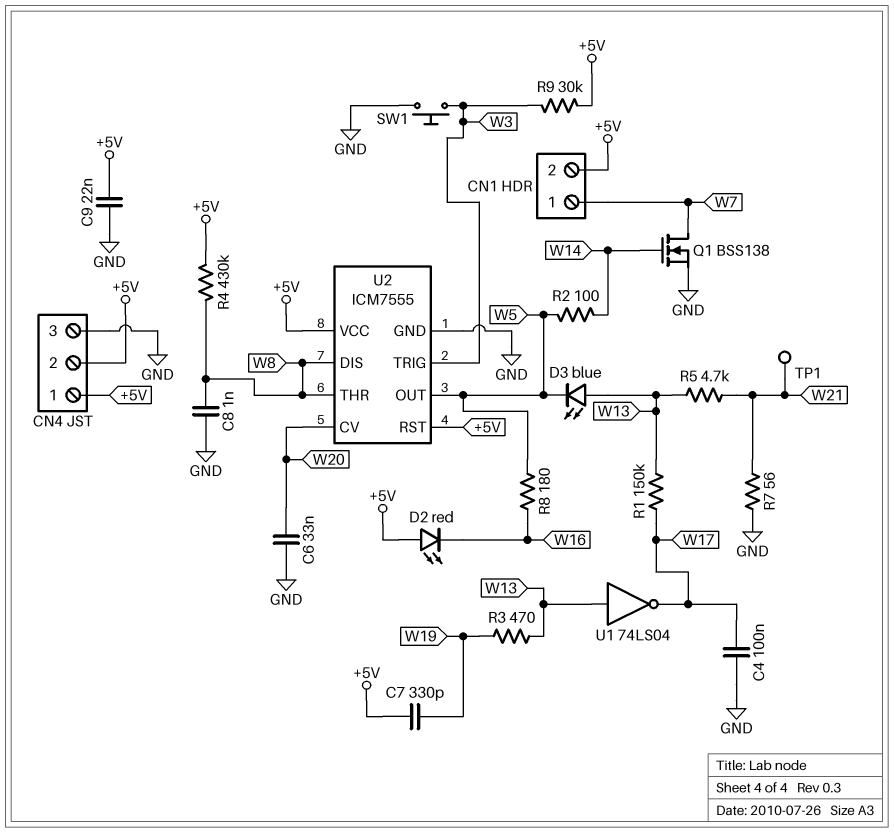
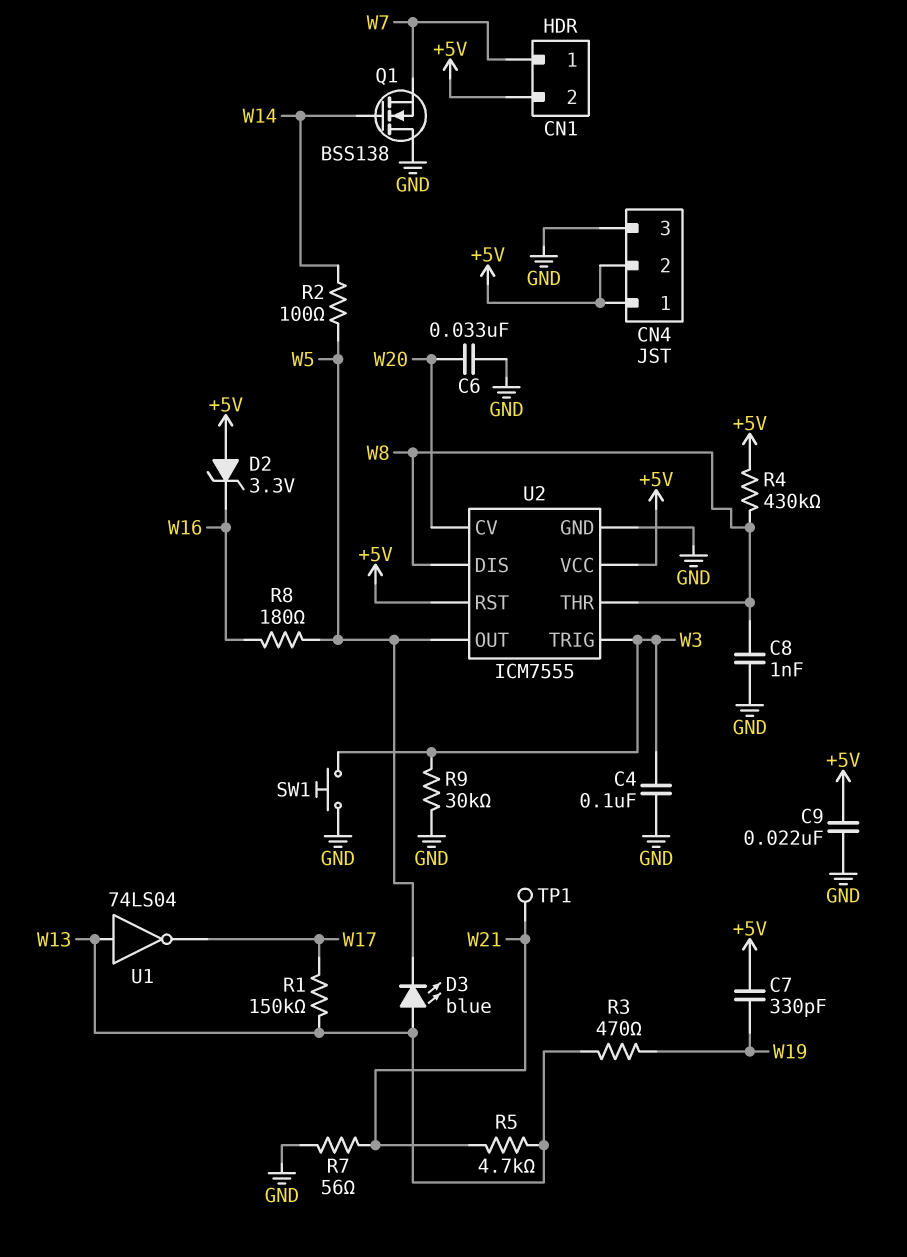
C4: 100nF (GND, W17) -> 100nF (GND, W3)
D2: LED red (A +5V, K W16) -> zener 3.3V (A +5V, K W16)
Q1: NMOS BSS138 (G W14, D W7, S GND) -> NMOS BSS138 (G W14, D GND, S W7)
R9: 30k (+5V, W3) -> 30k (GND, W3)

